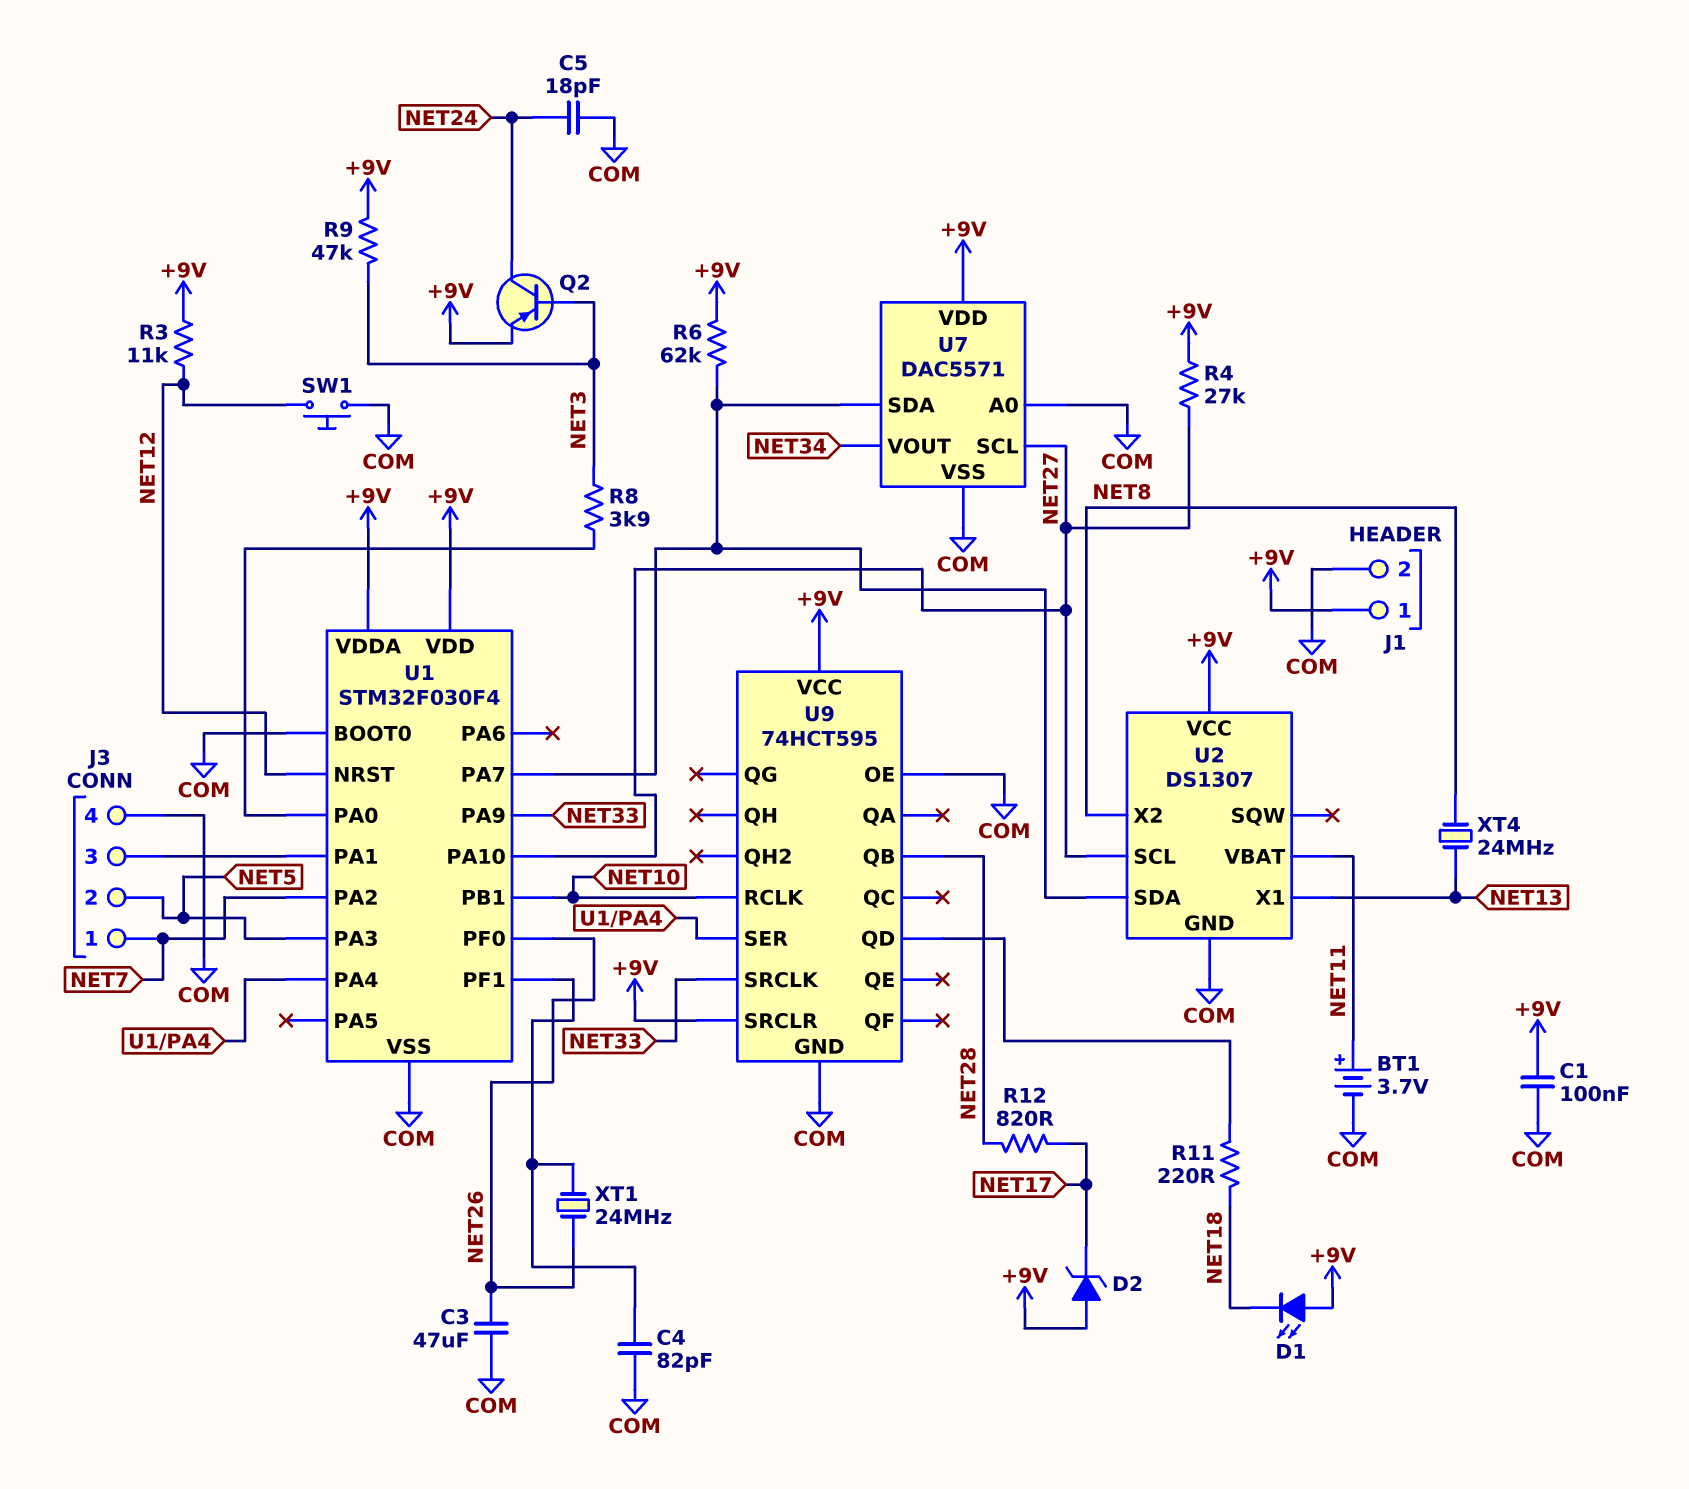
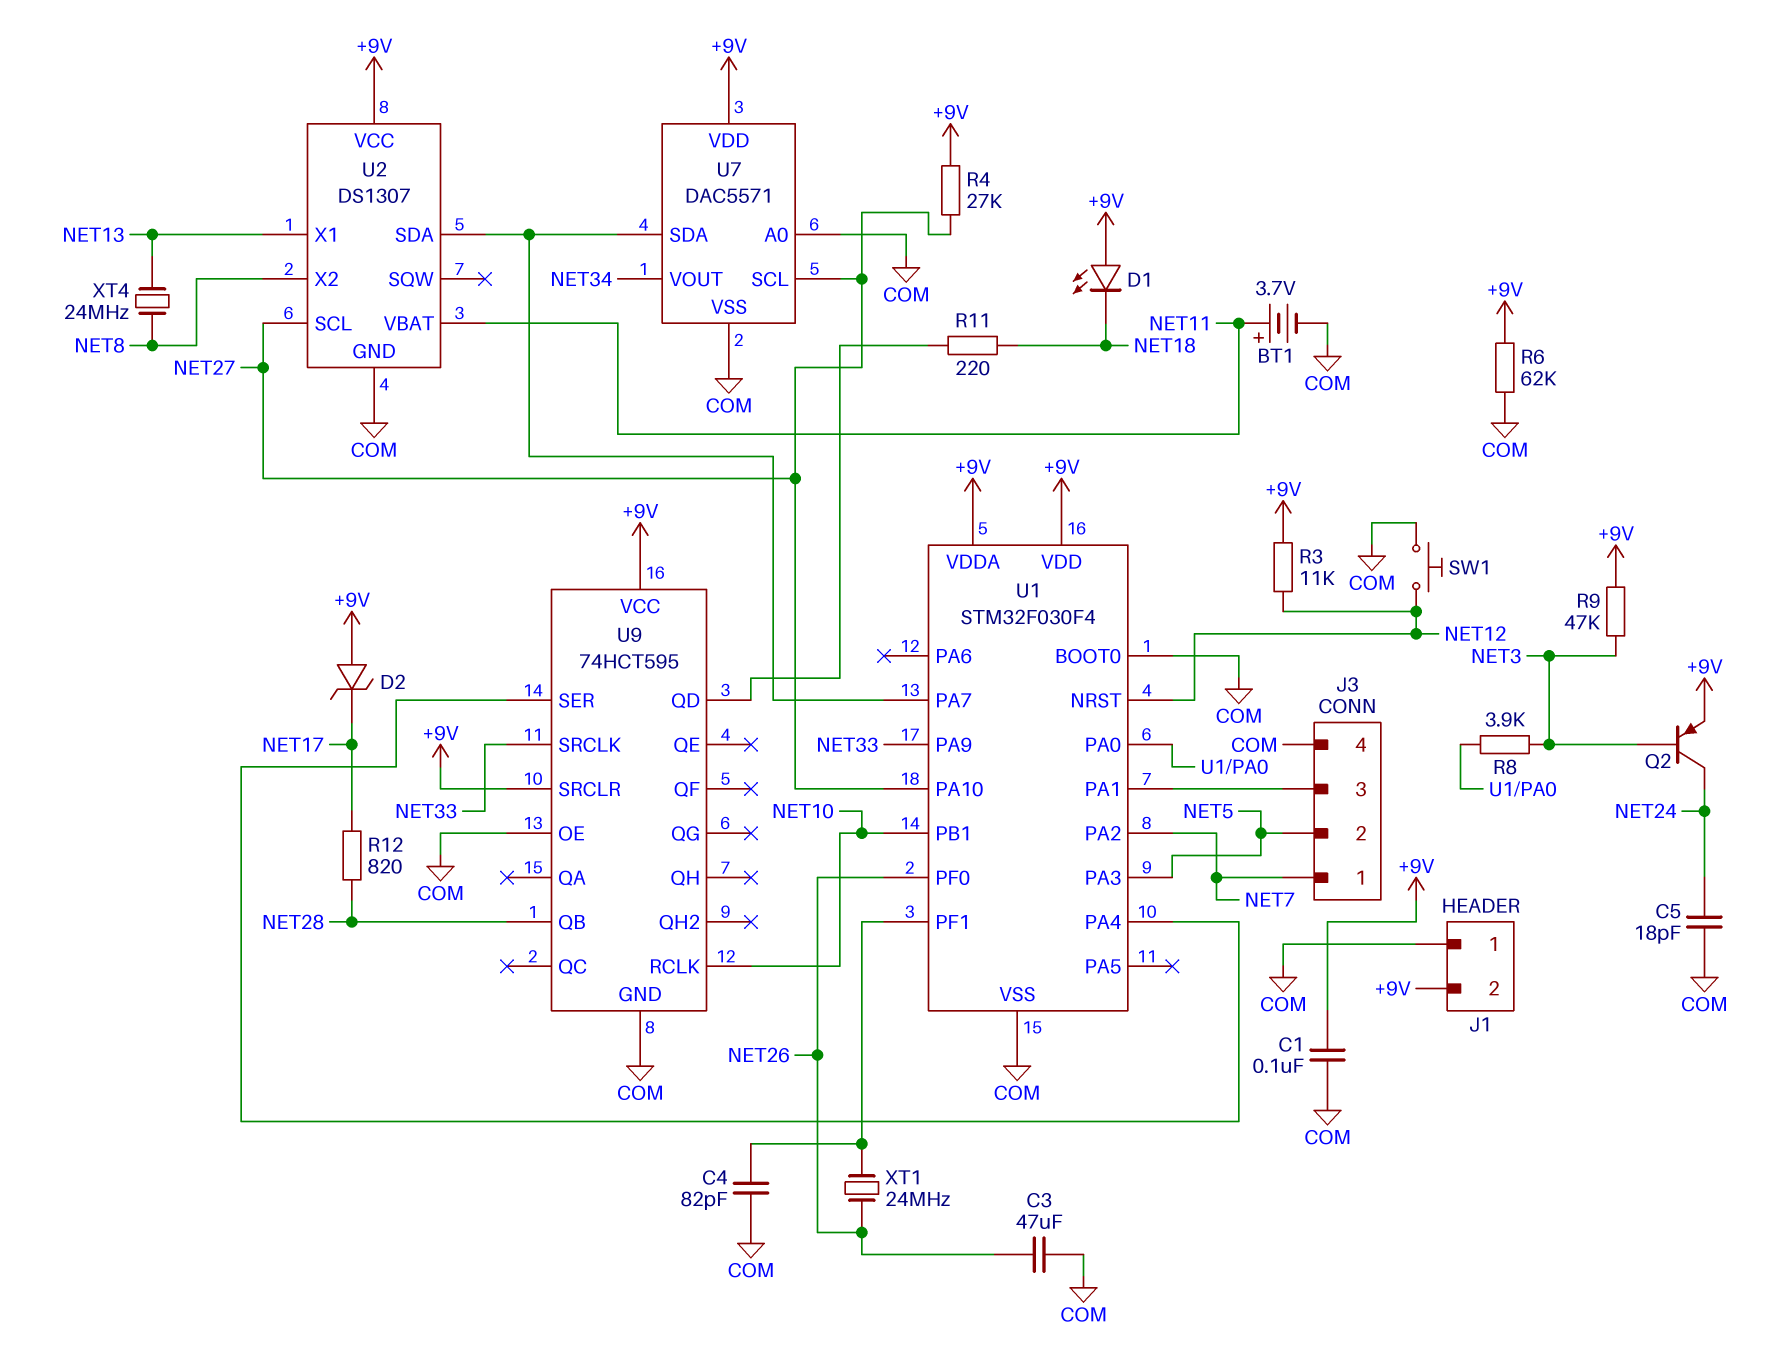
J1 pin 1: +9V -> COM
J1 pin 2: COM -> +9V
R6: 62k (+9V, U1/PA7) -> 62k (+9V, COM)

